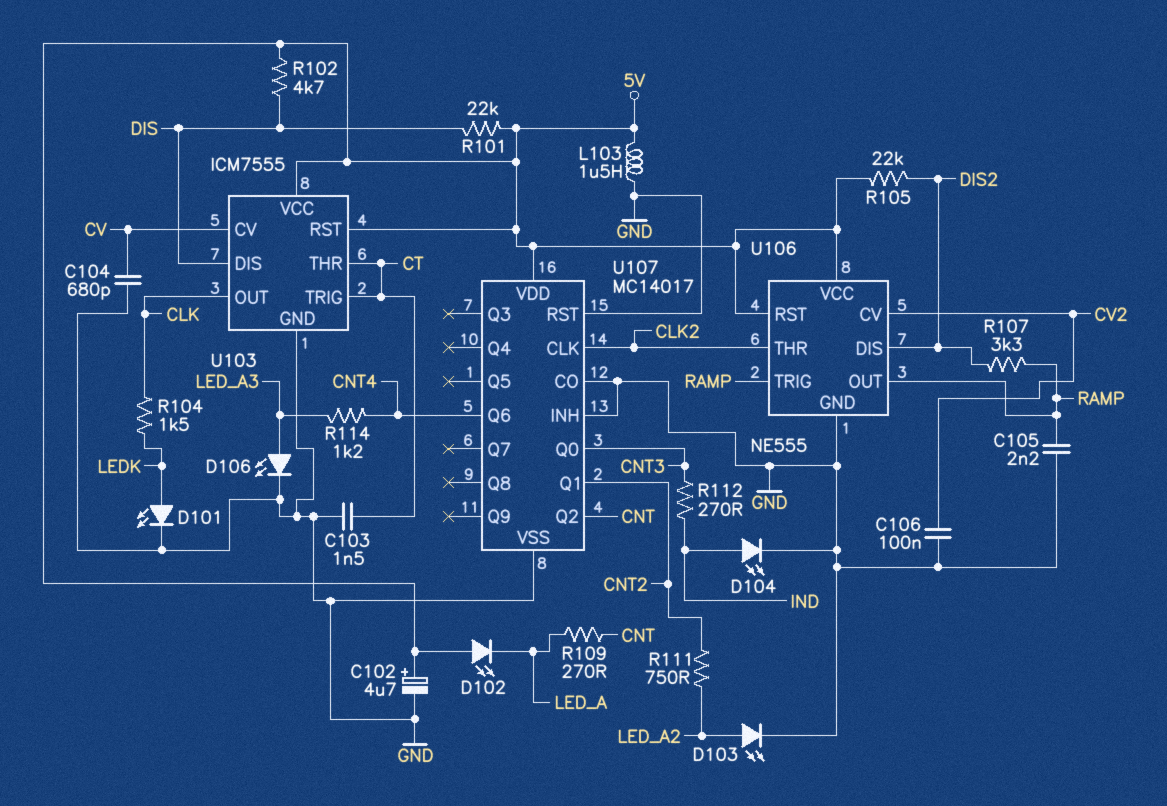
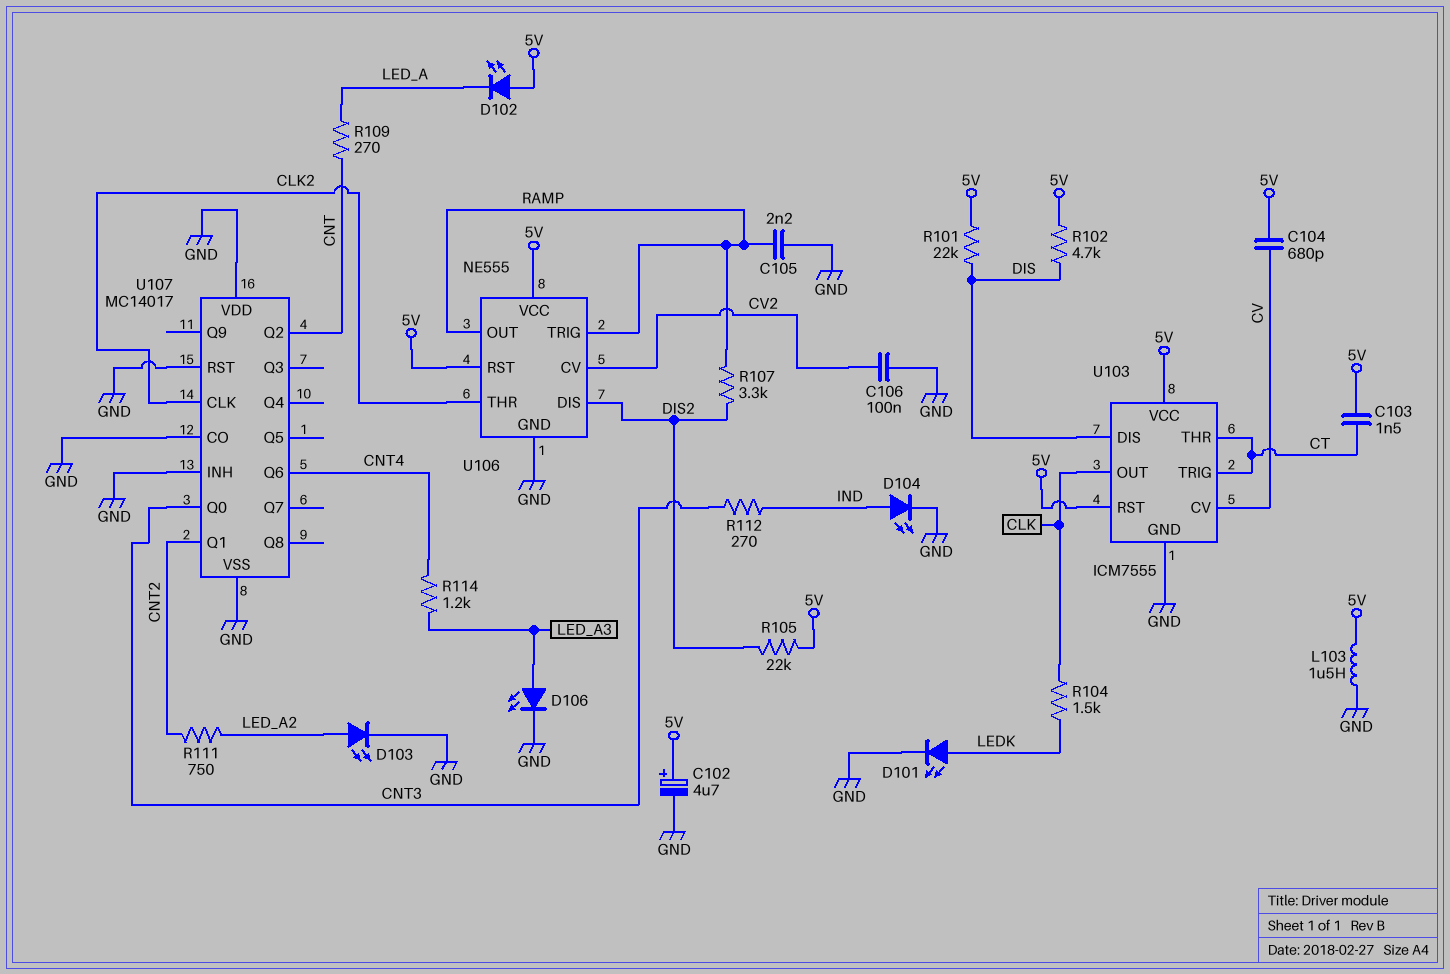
C103: 1.5nF (CT, GND) -> 1.5nF (5V, CT)
C104: 680pF (CV, GND) -> 680pF (5V, CV)
U107 pin VDD: 5V -> GND

